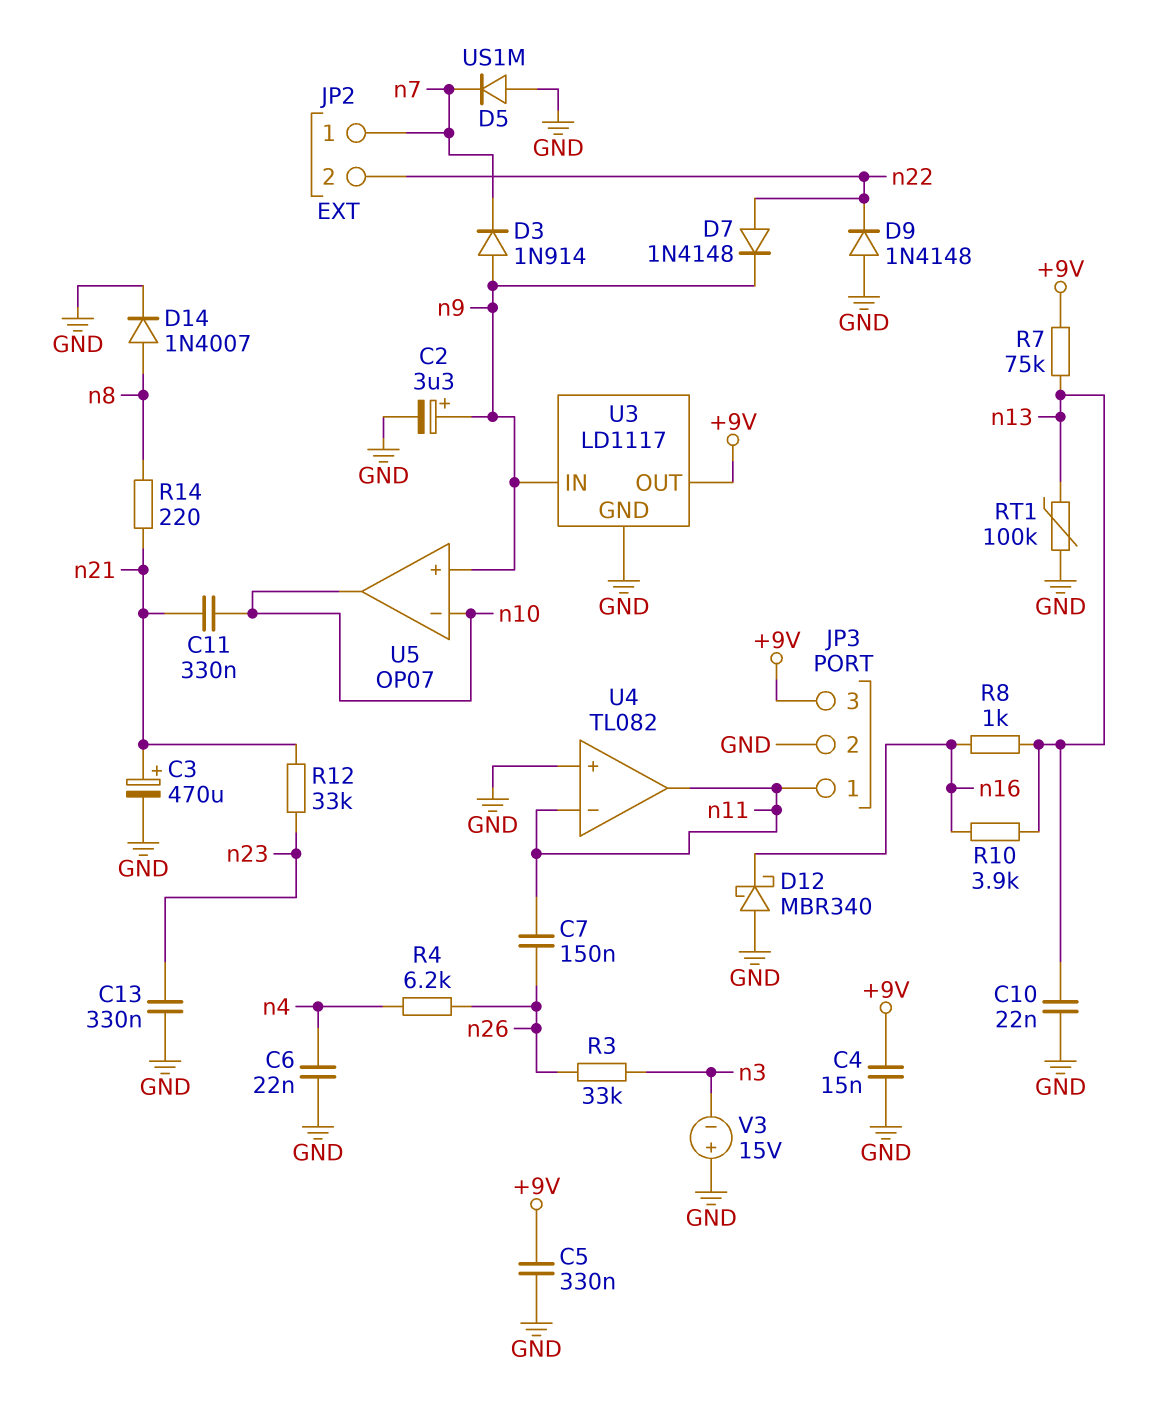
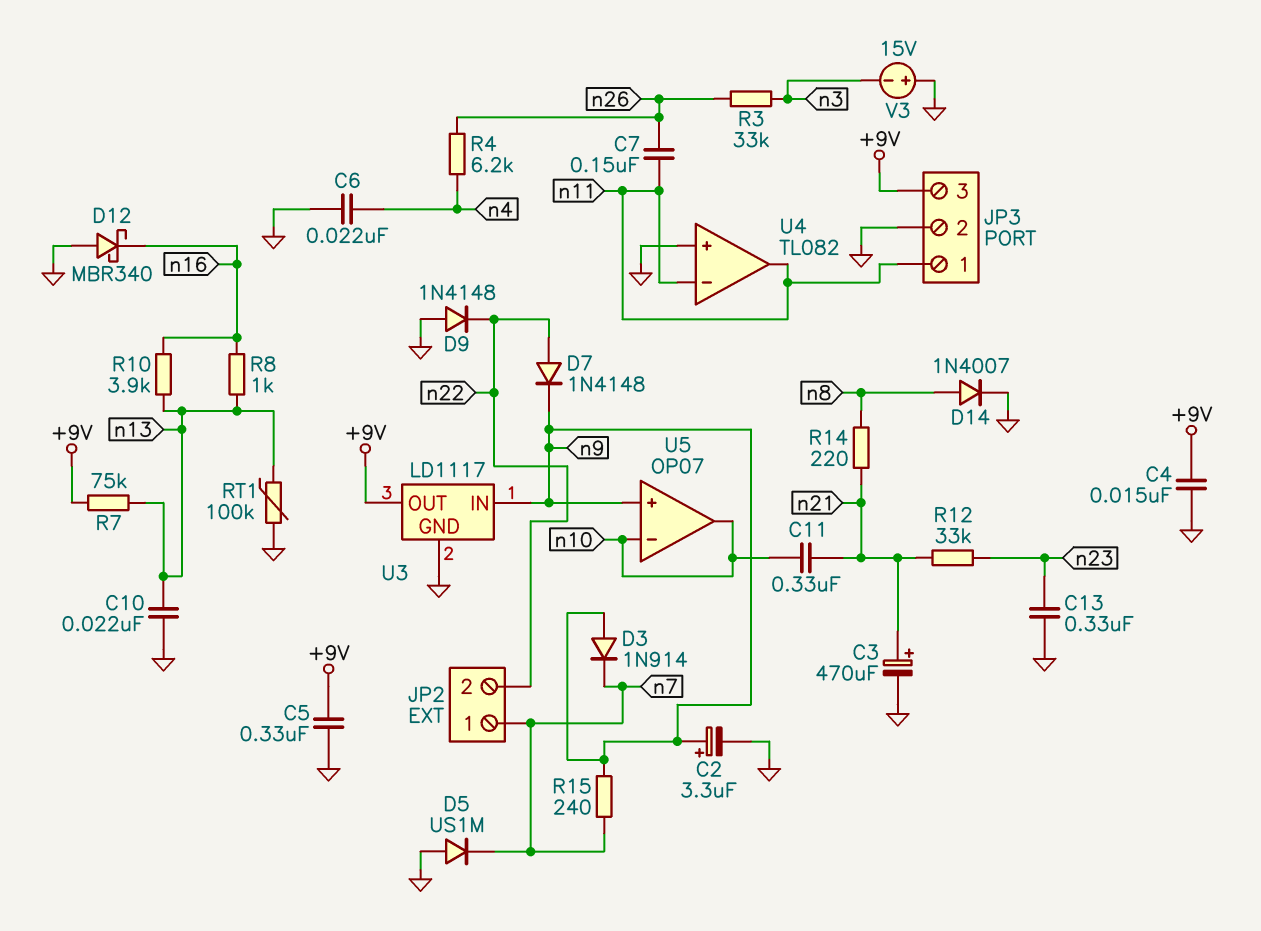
R15: none -> 240 (n7, n9)

